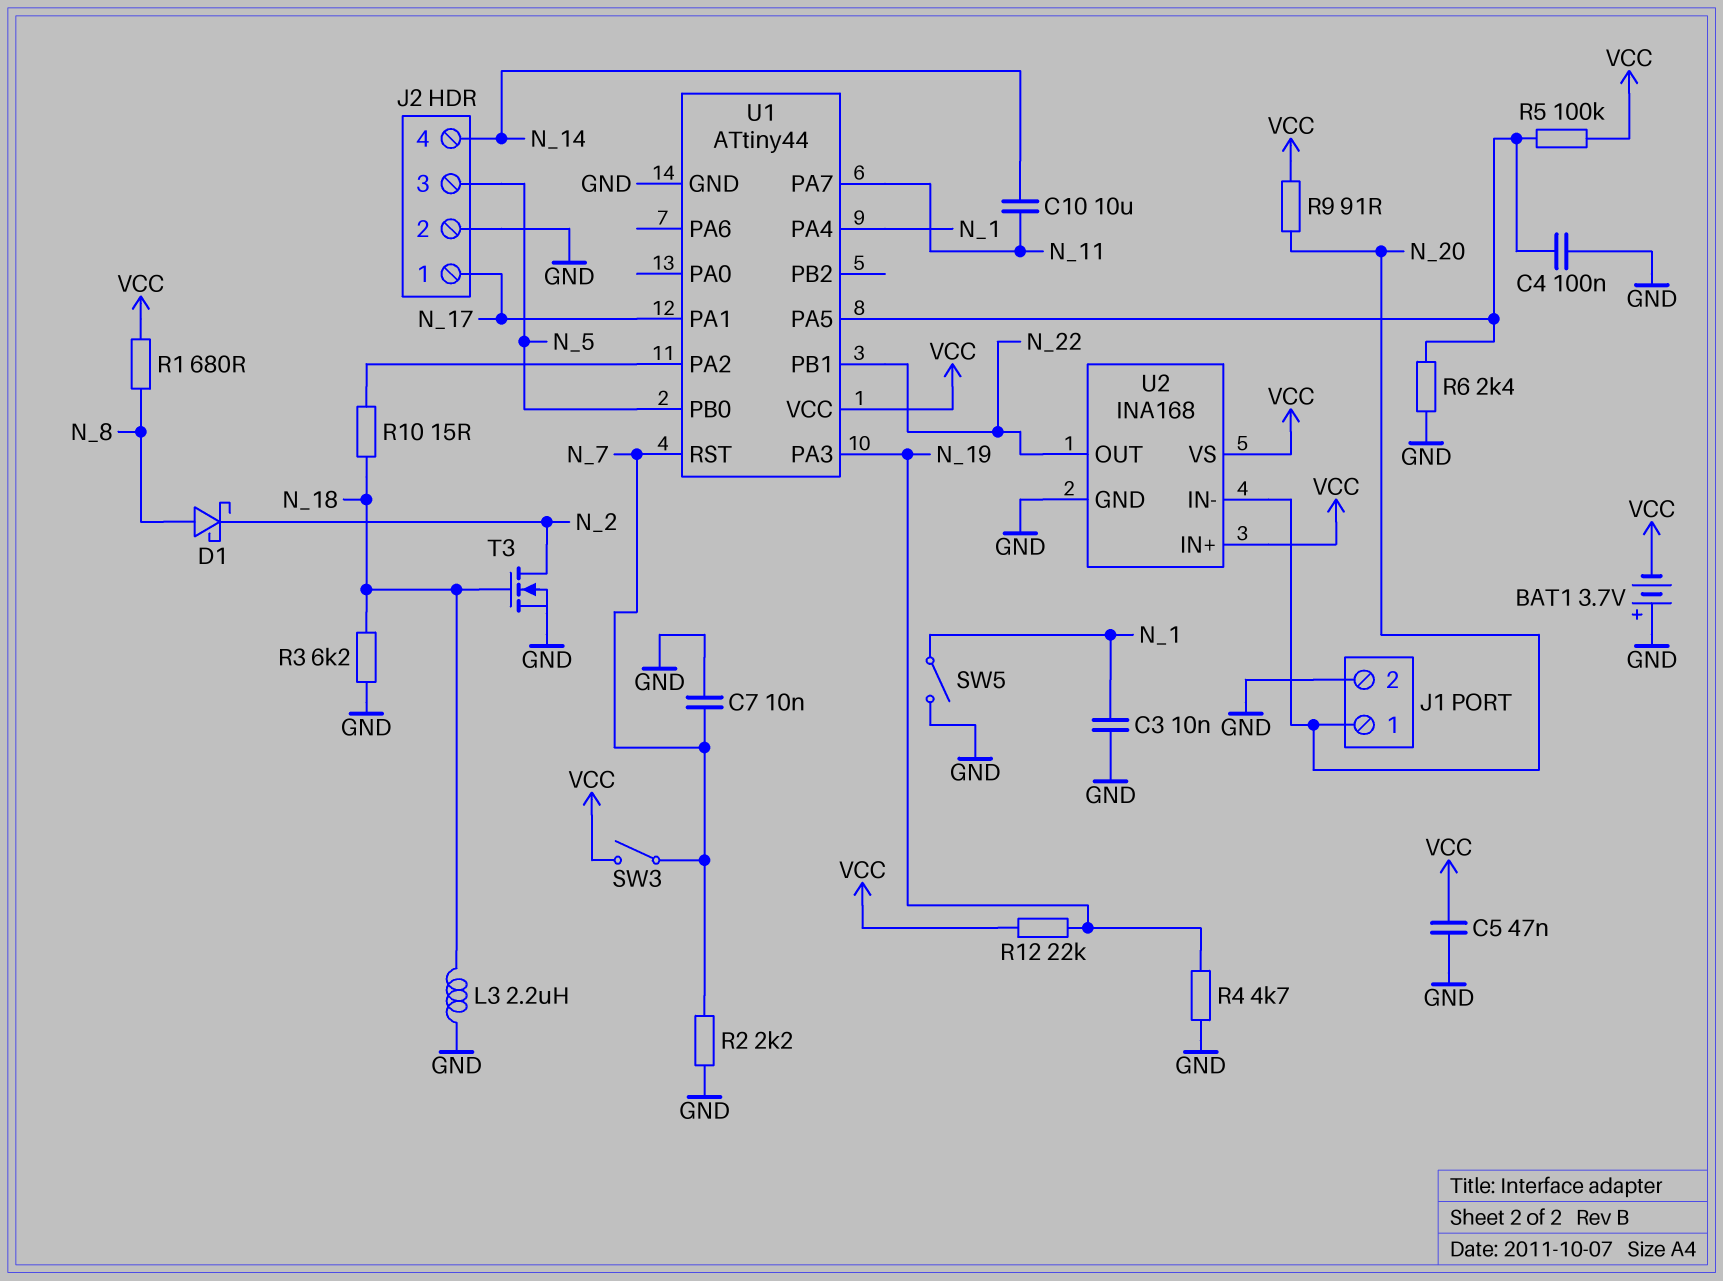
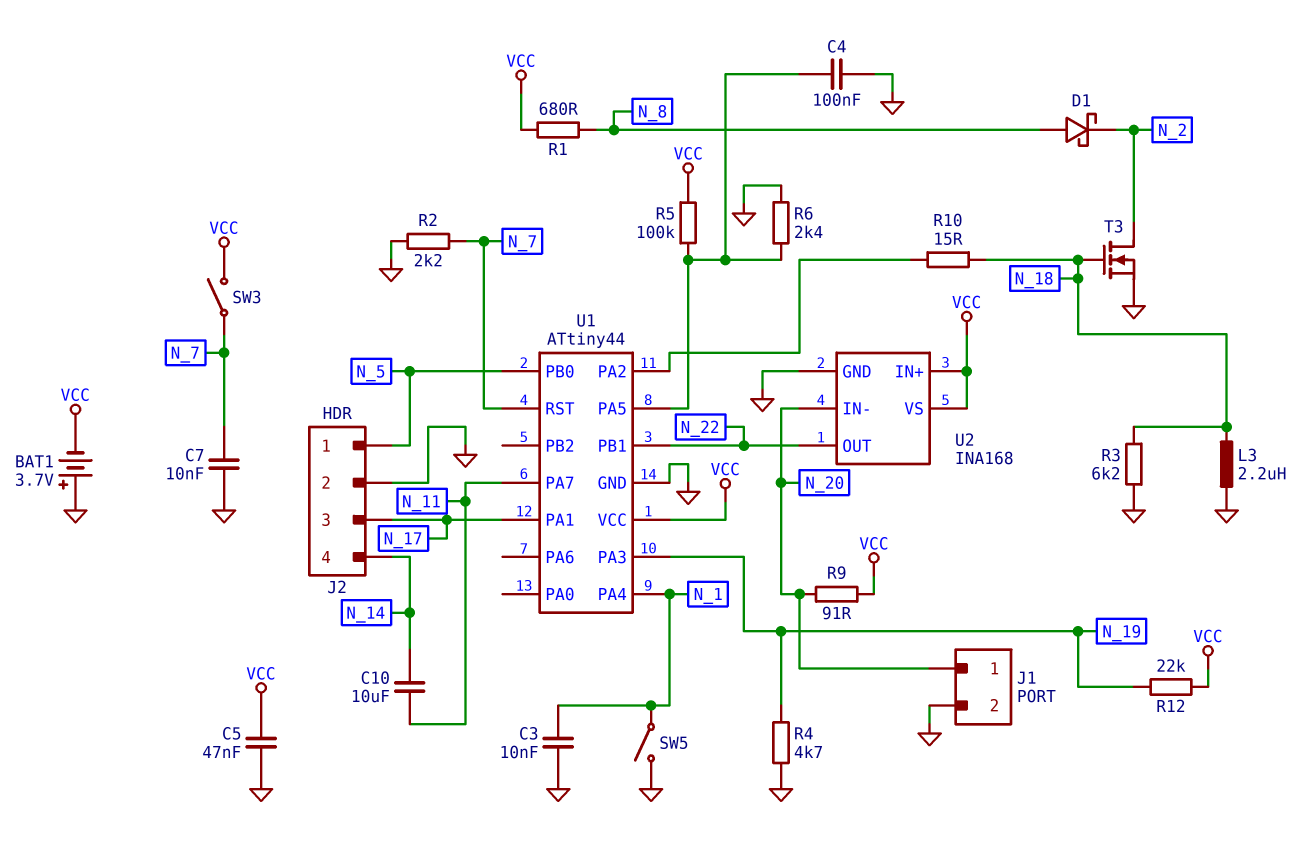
J2 pin 1: N_17 -> N_5
J2 pin 3: N_5 -> N_17

